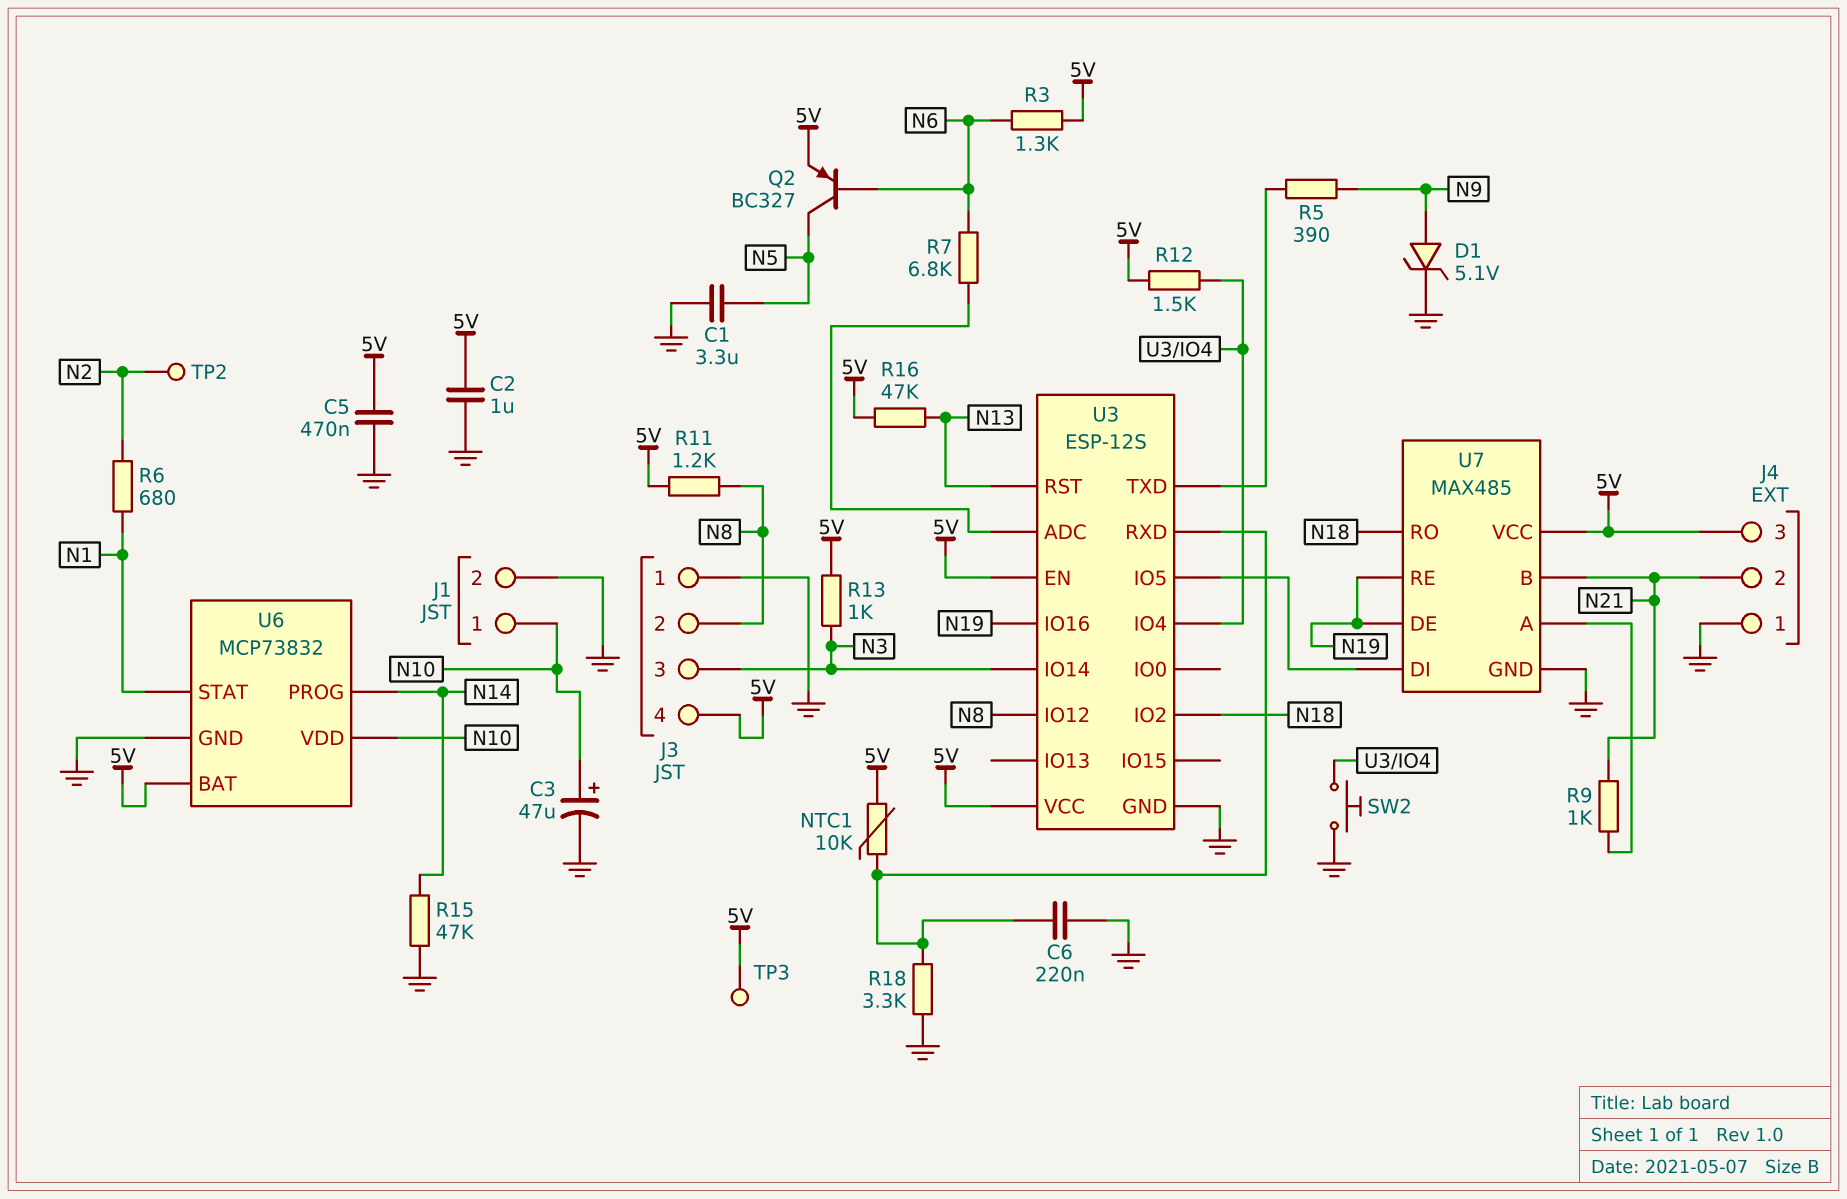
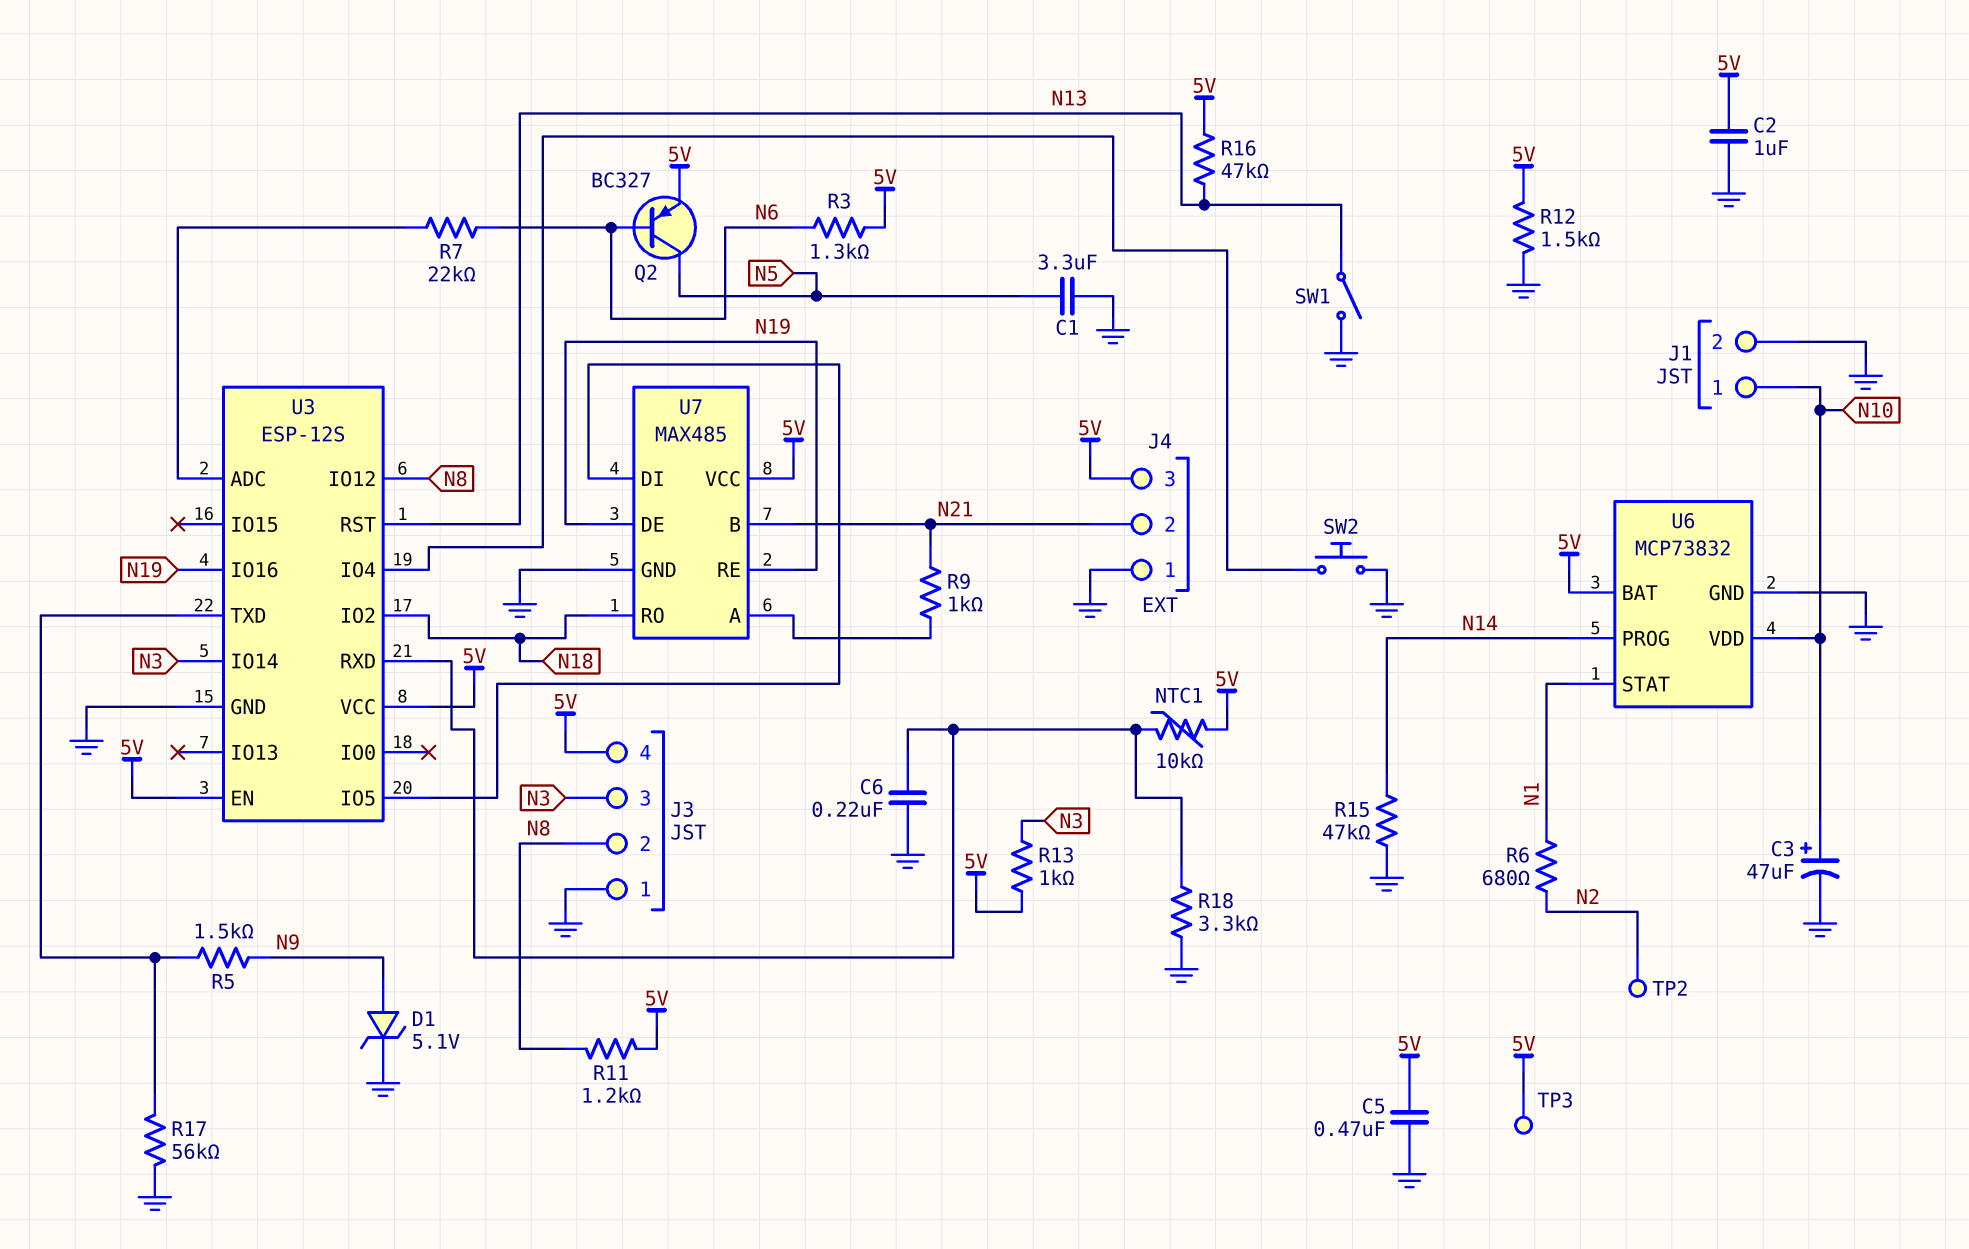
R5: 390 (N9, U3/TXD) -> 1.5k (N9, U3/TXD)
R7: 6.8k (N6, U3/ADC) -> 22k (N6, U3/ADC)
R12: 1.5k (5V, U3/IO4) -> 1.5k (5V, GND)
R17: none -> 56k (GND, U3/TXD)
SW1: none -> switch (GND, N13)

